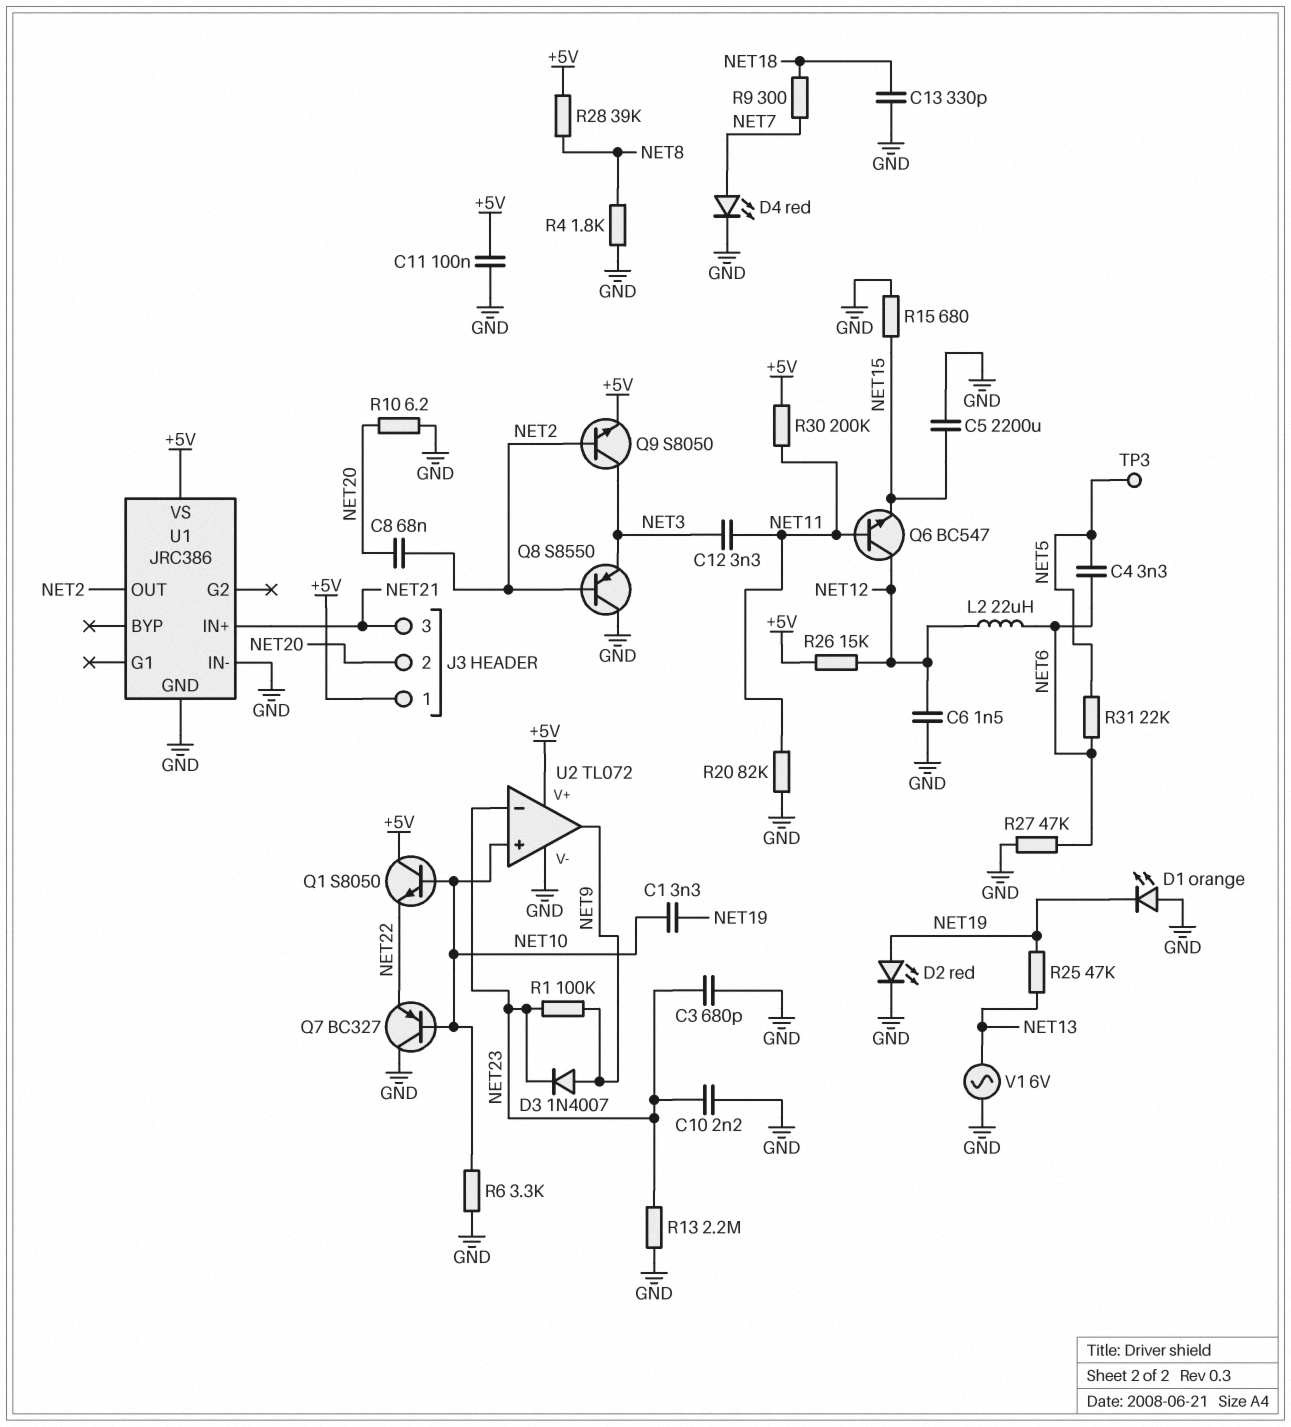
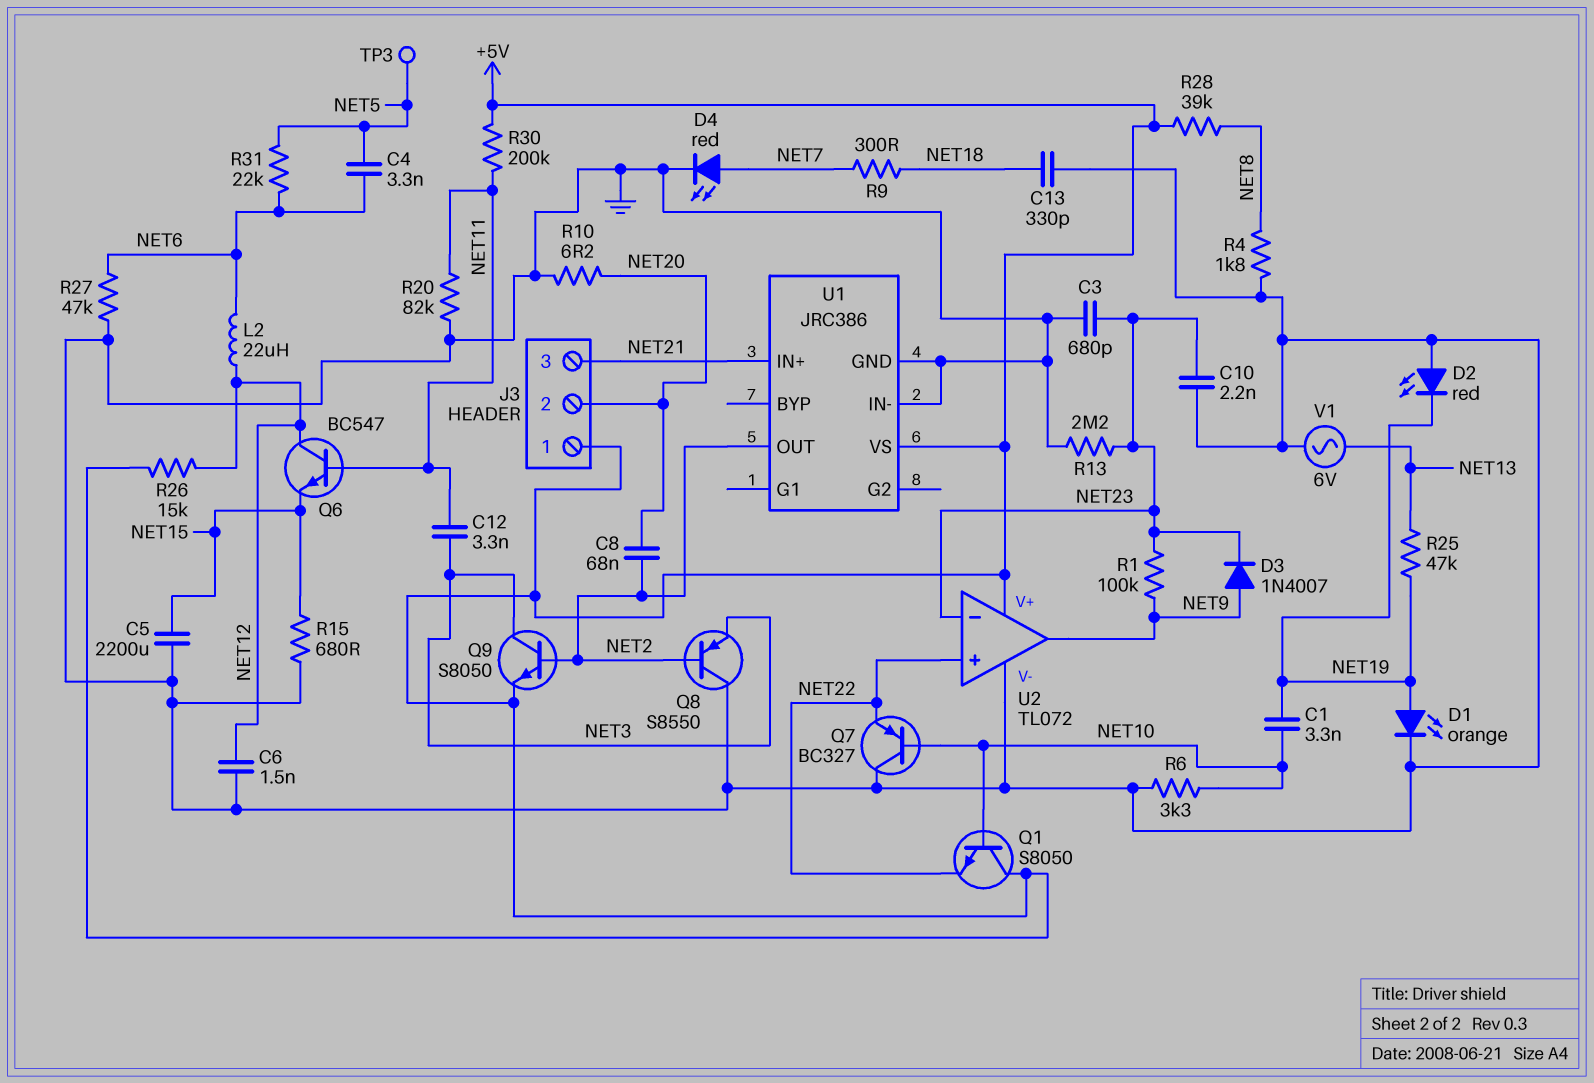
C11: 100nF (+5V, GND) -> none
D1: LED orange (A GND, K NET19) -> LED orange (A NET19, K GND)
D2: LED red (A NET19, K GND) -> LED red (A GND, K NET19)
U2 pin in+: NET10 -> NET22

